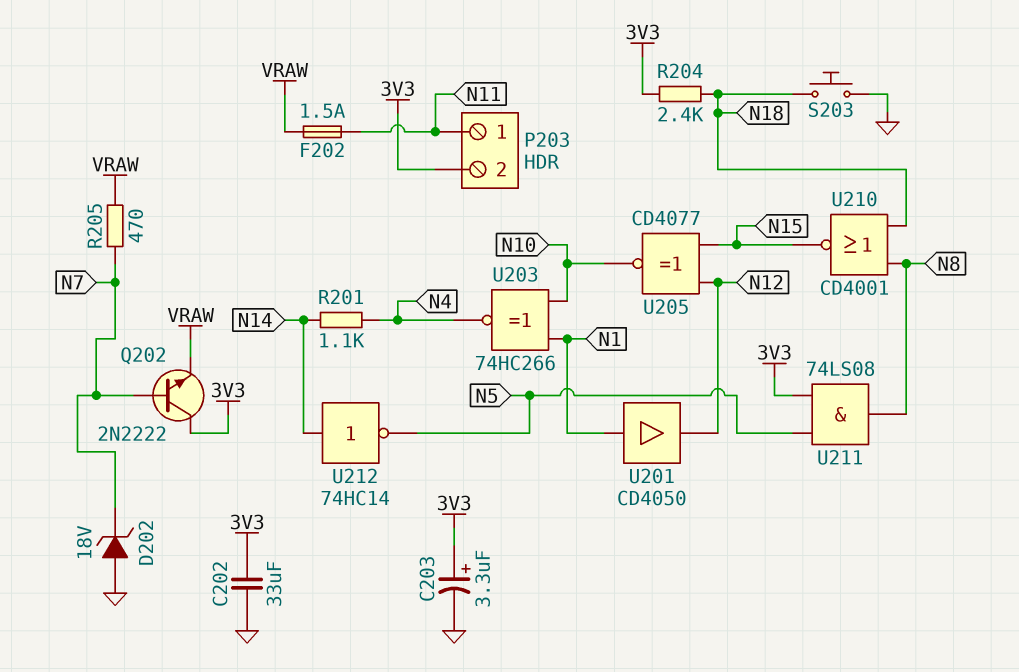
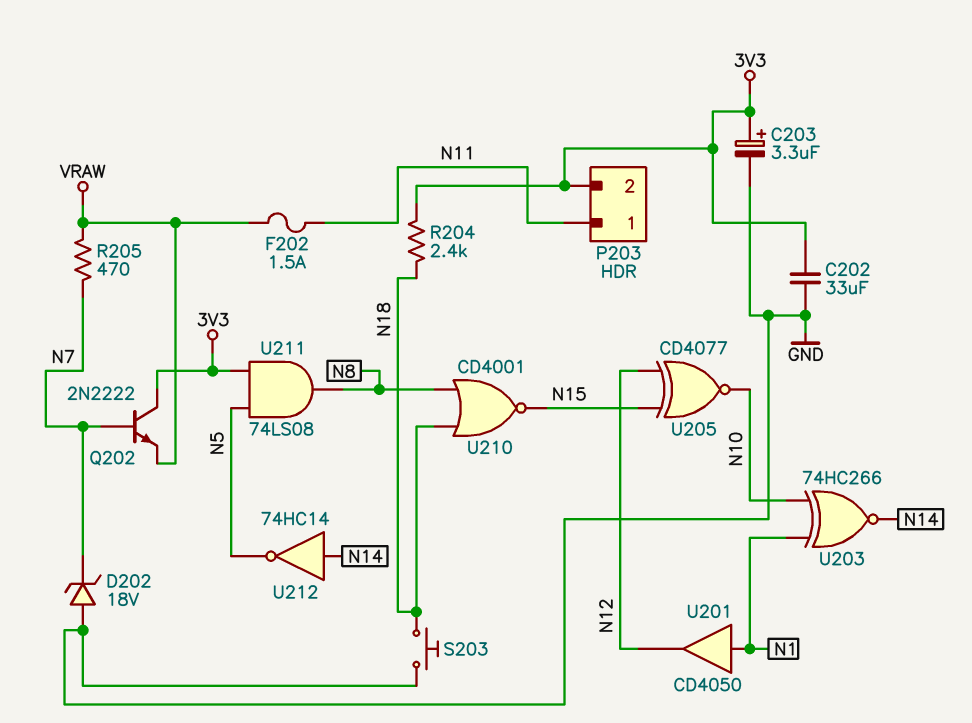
R201: 1.1k (N4, N14) -> none
U203: XNOR 74HC266 (in N1, in N10, out N4) -> XNOR 74HC266 (in N1, in N10, out N14)

